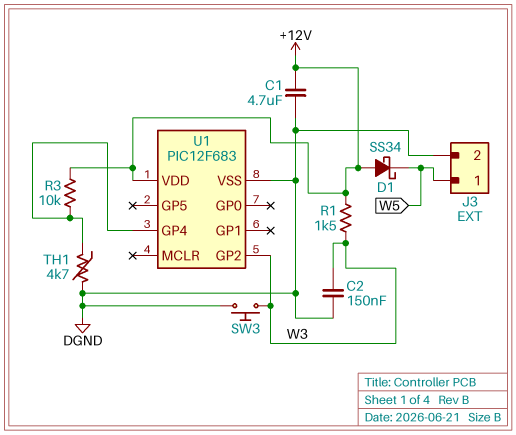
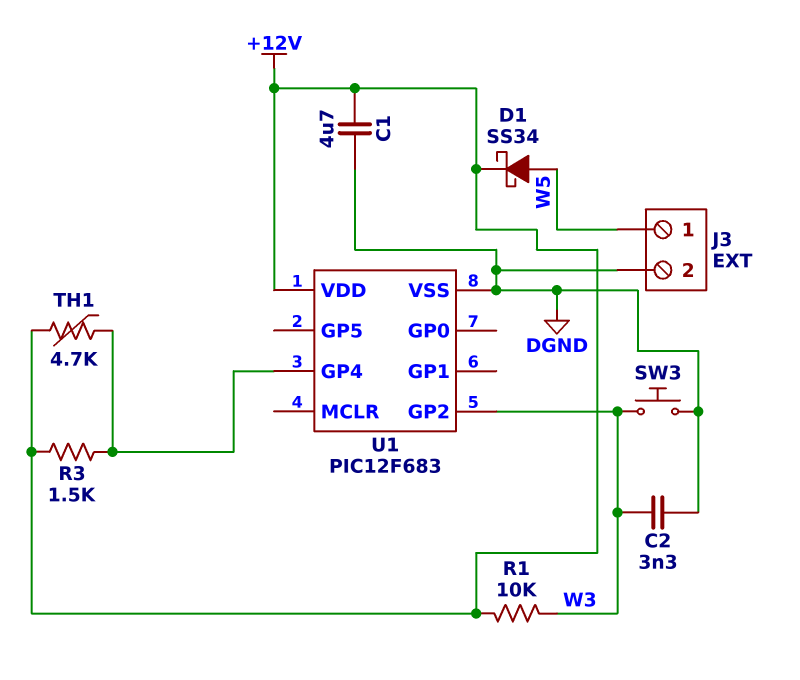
C2: 150nF (DGND, W3) -> 3.3nF (DGND, W3)
D1: schottky SS34 (A +12V, K W5) -> schottky SS34 (A W5, K +12V)
R1: 1.5k (+12V, W3) -> 10k (+12V, W3)
R3: 10k (+12V, U1/GP4) -> 1.5k (+12V, U1/GP4)
TH1: 4.7k (DGND, U1/GP4) -> 4.7k (+12V, U1/GP4)

